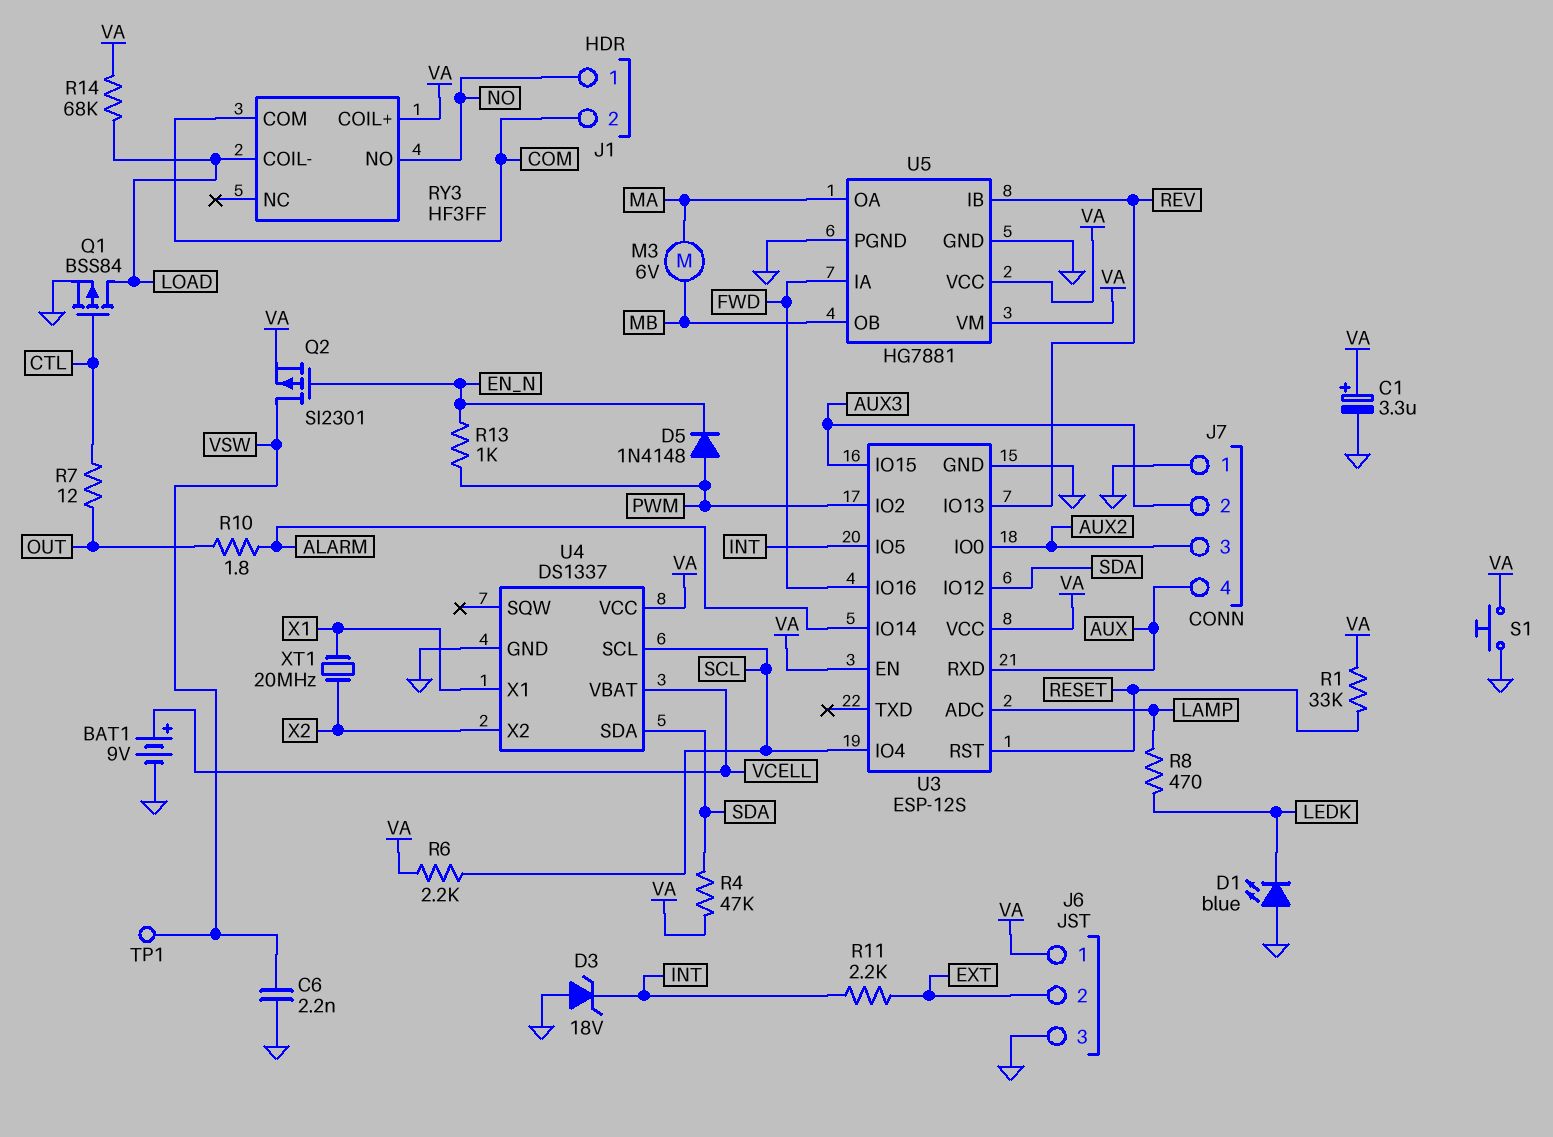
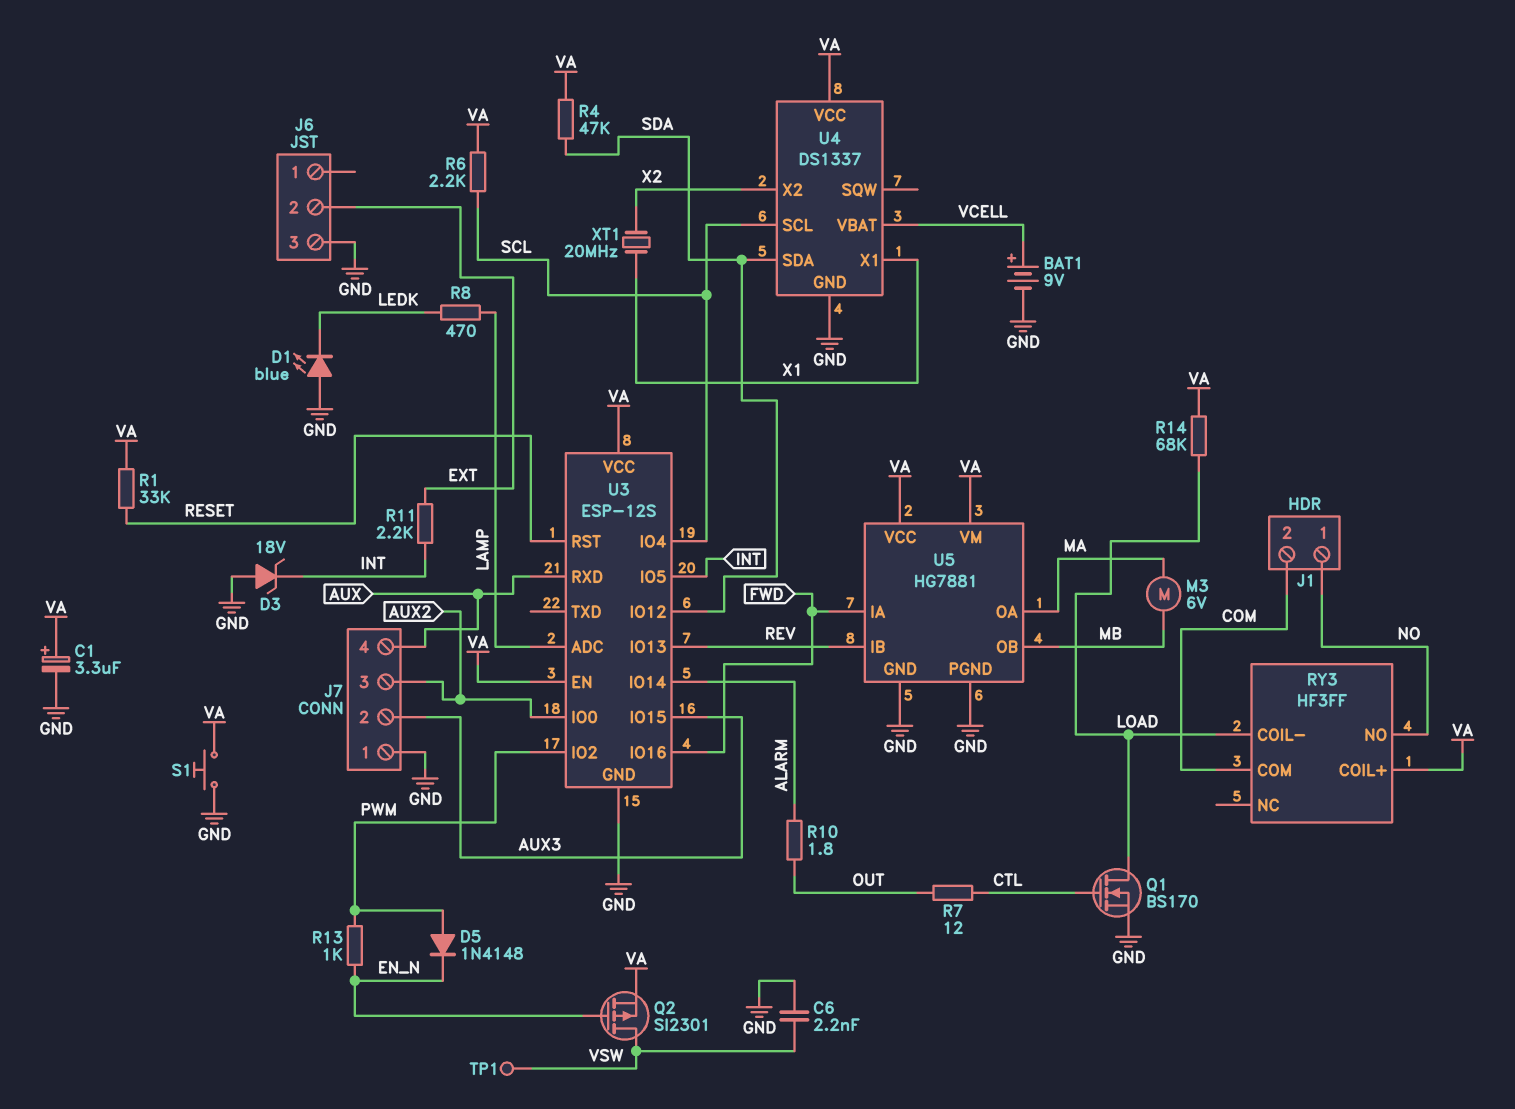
J6 pin 1: VA -> none
Q1: PMOS BSS84 (G CTL, D LOAD, S GND) -> NMOS BS170 (G CTL, D LOAD, S GND)

